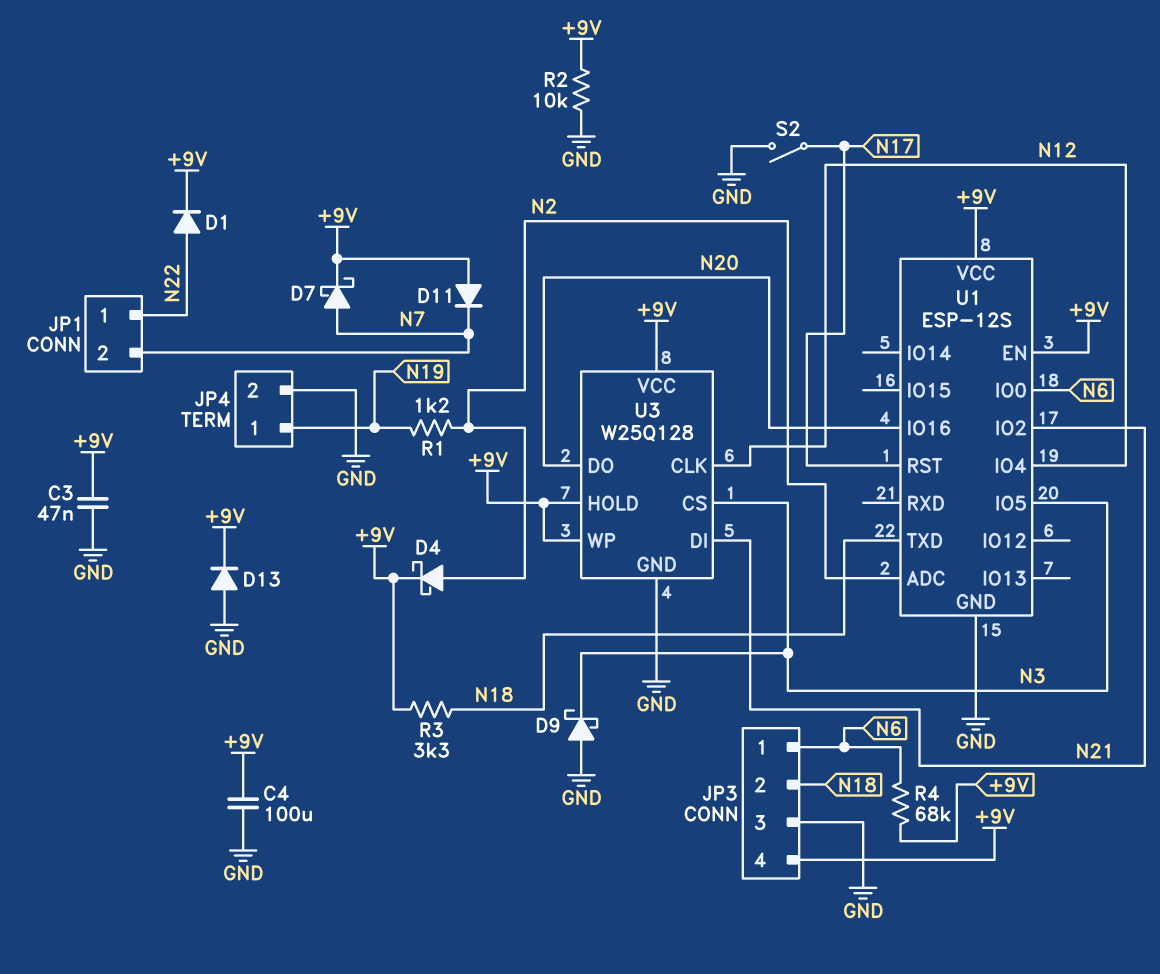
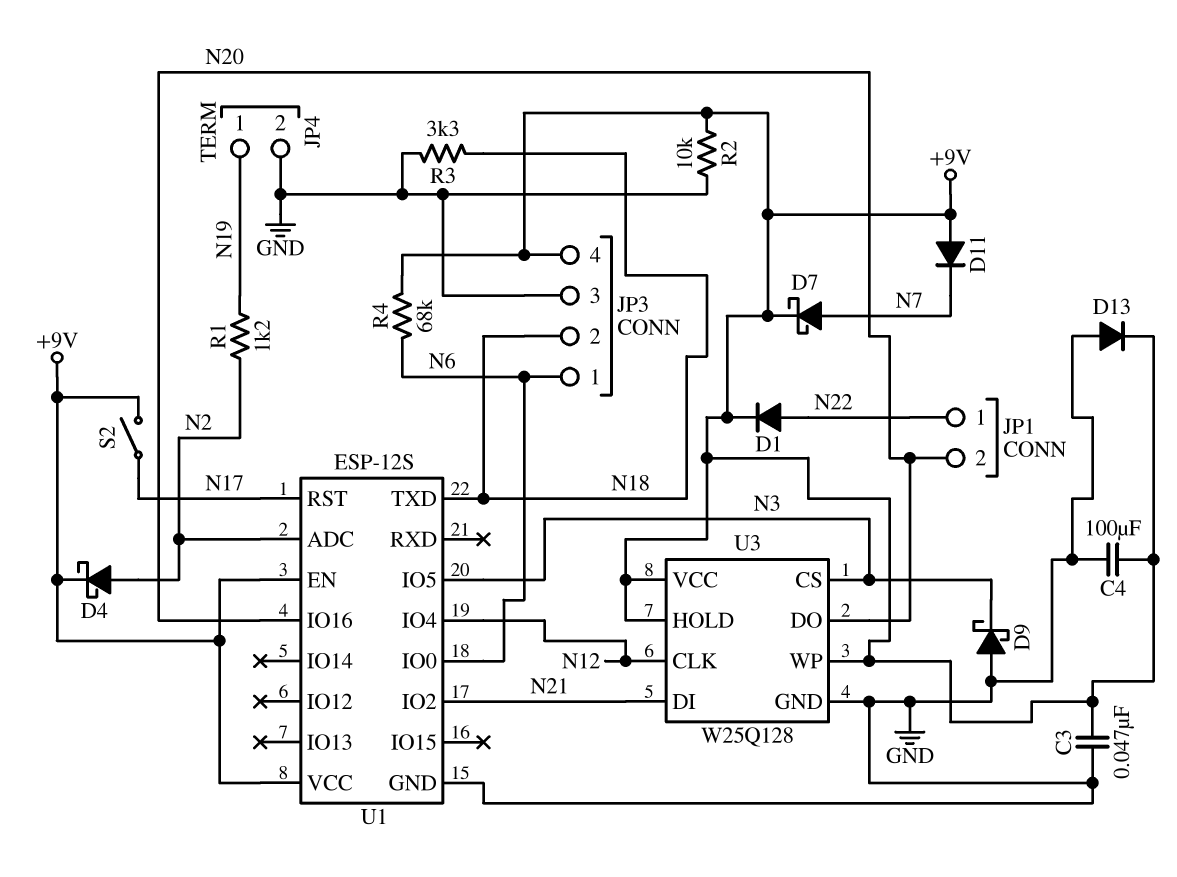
JP1 pin 2: N7 -> N20
R3: 3.3k (+9V, N18) -> 3.3k (GND, N18)
S2: switch (GND, N17) -> switch (+9V, N17)

